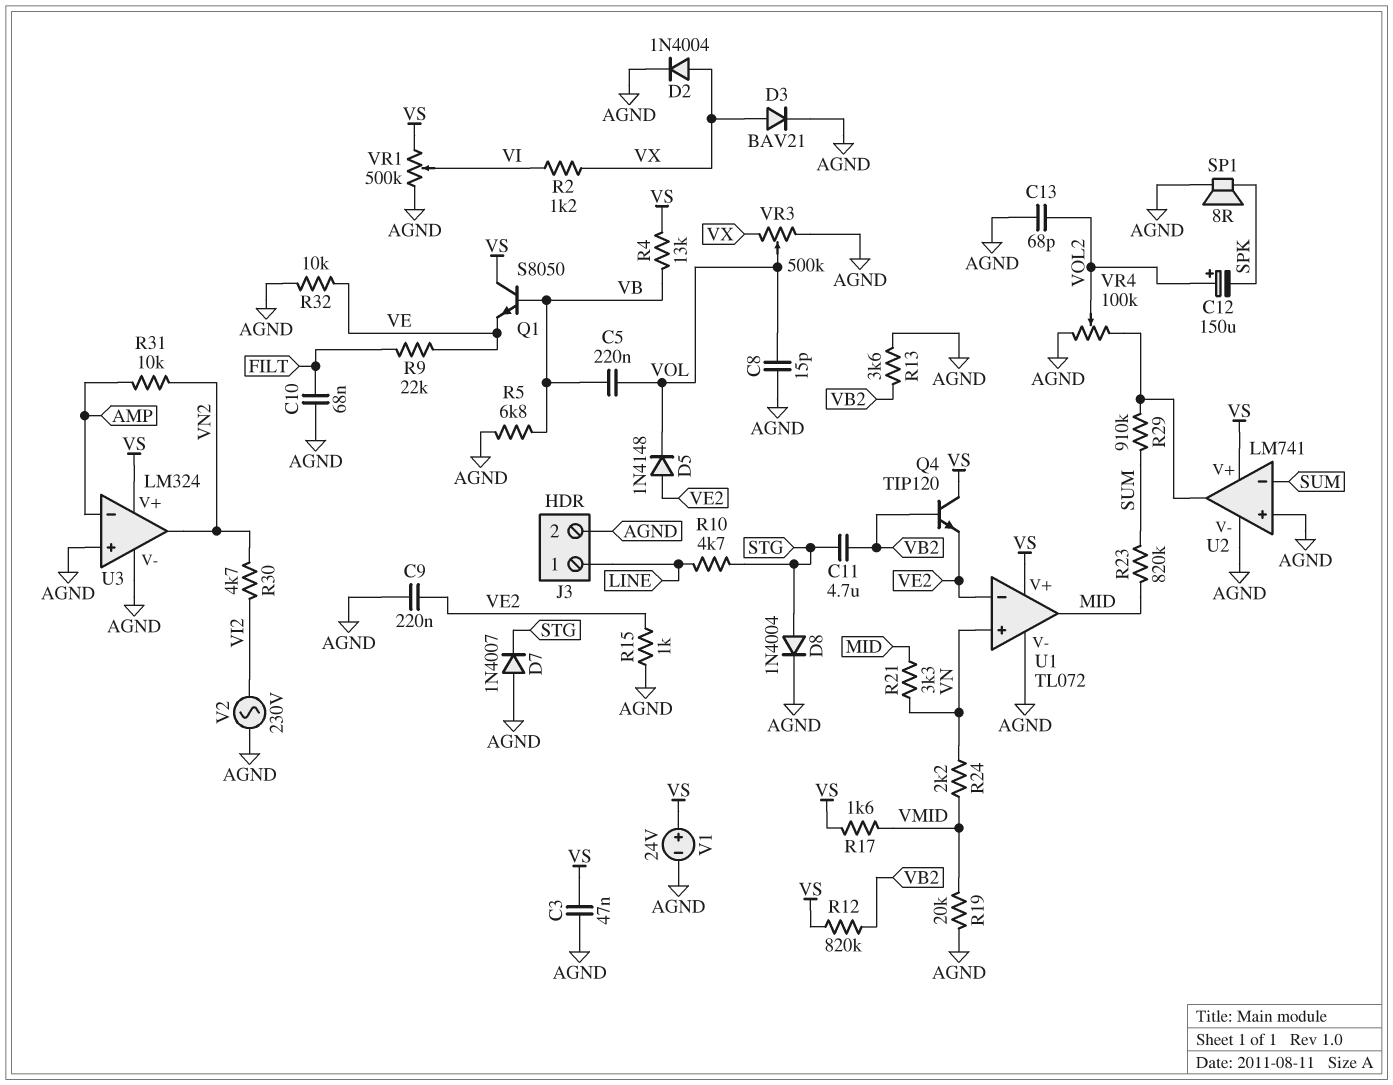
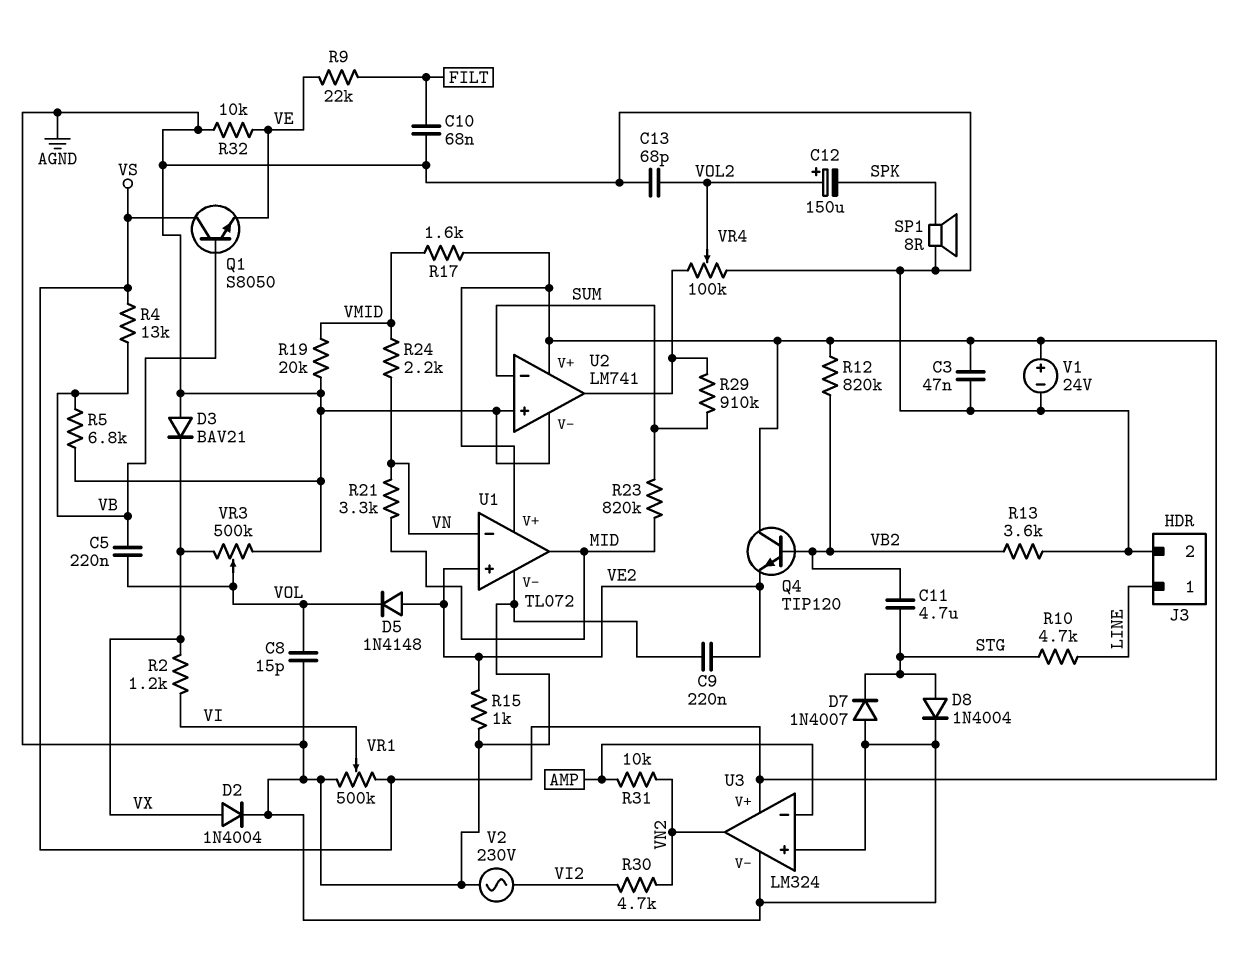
D3: diode BAV21 (A VX, K AGND) -> diode BAV21 (A AGND, K VX)
U1 pin in+: VN -> VE2
U1 pin in-: VE2 -> VN

